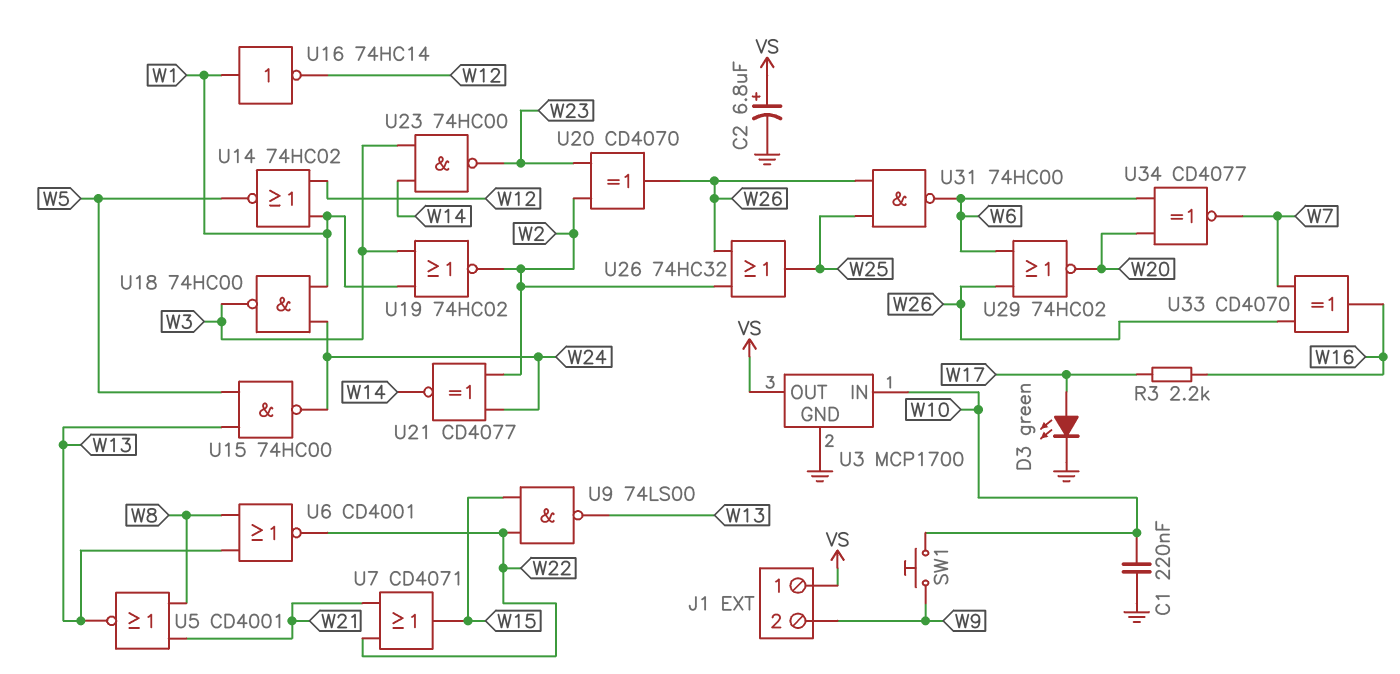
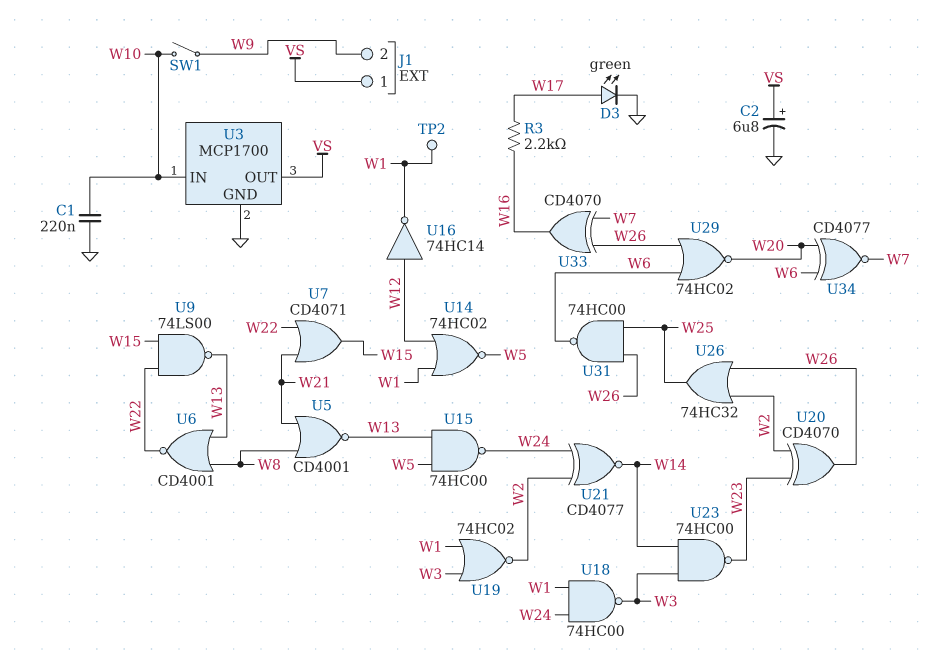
SW1: button (W9, W10) -> switch (W9, W10)
TP2: none -> test point (W1)
U16: NOT 74HC14 (in W1, out W12) -> NOT 74HC14 (in W12, out W1)

